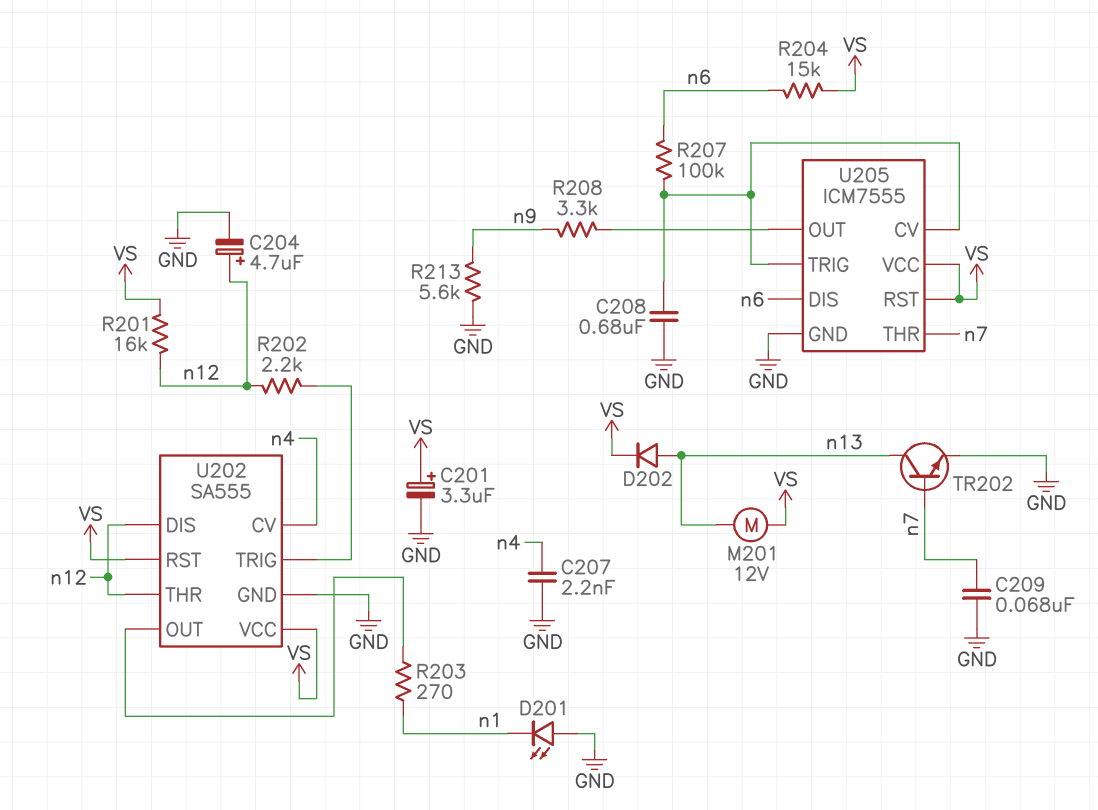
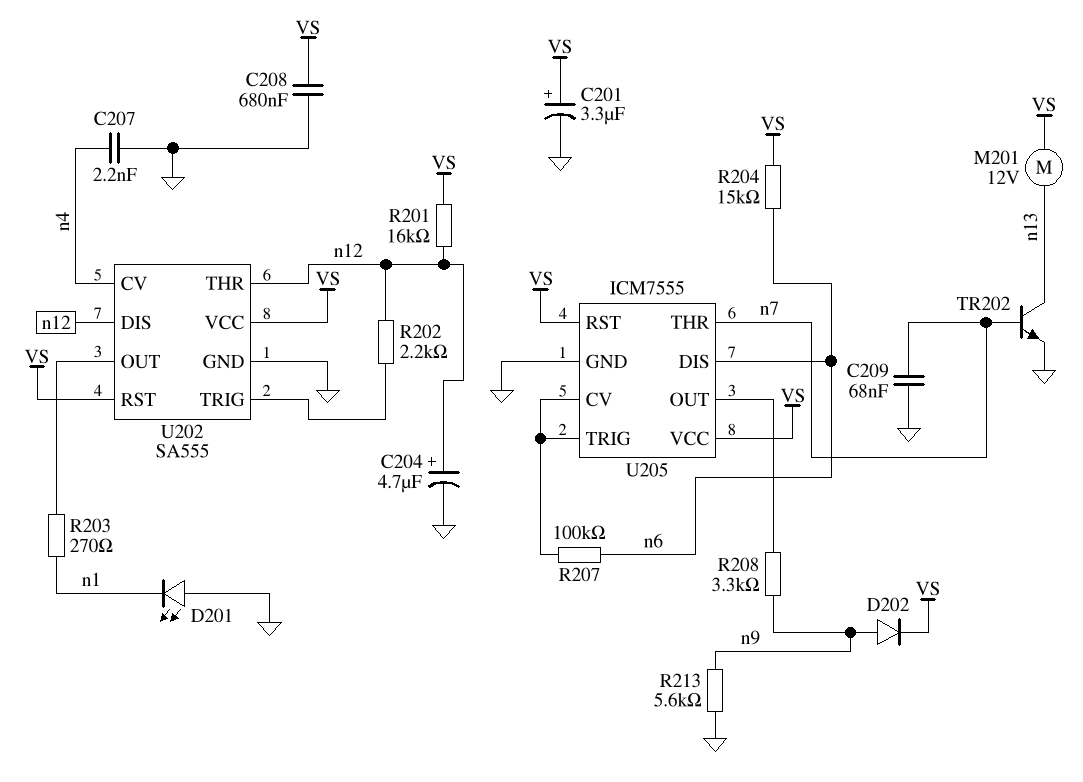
C208: 680nF (GND, U205/CV) -> 680nF (GND, VS)
D202: diode (A n13, K VS) -> diode (A n9, K VS)

